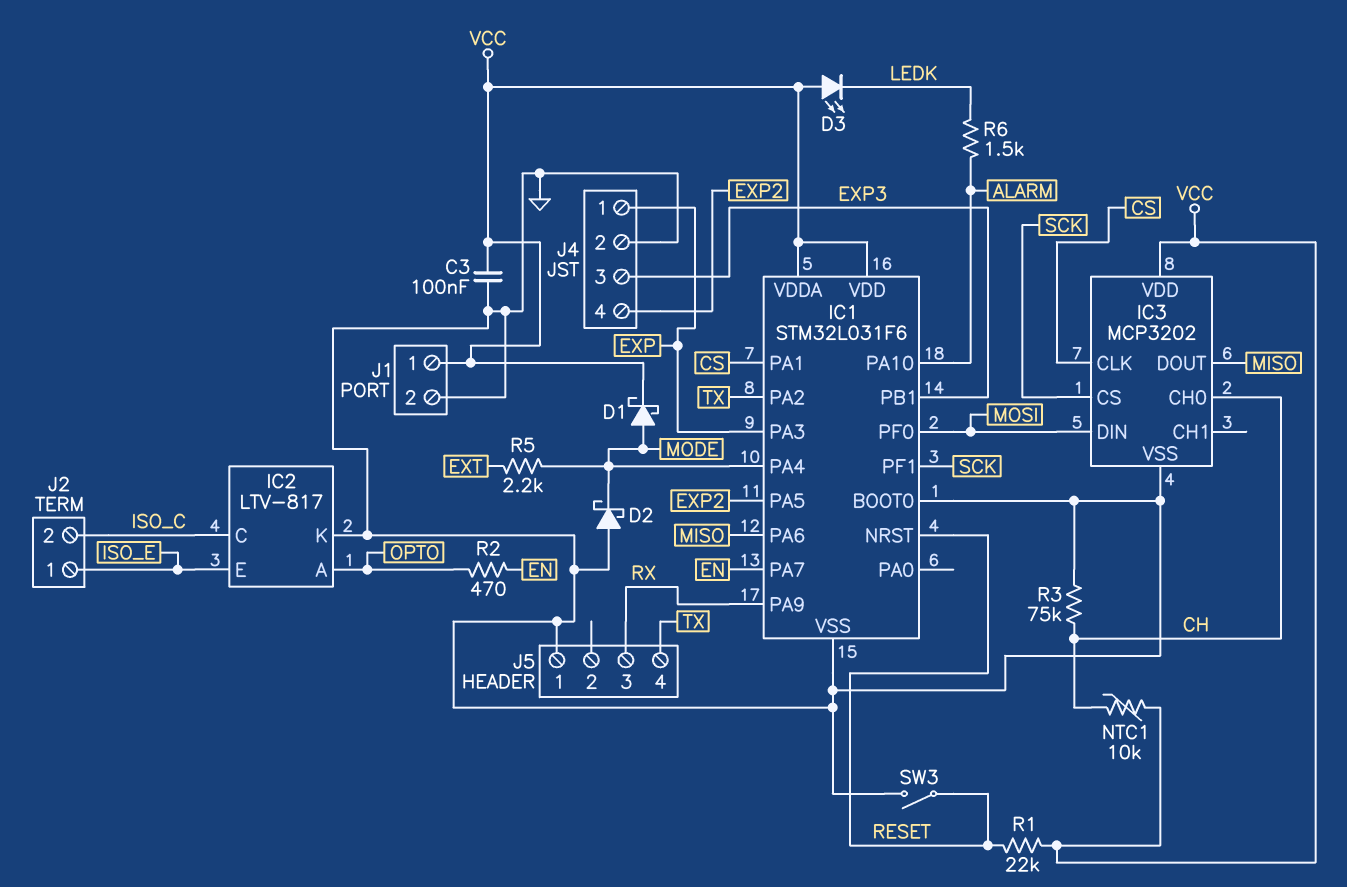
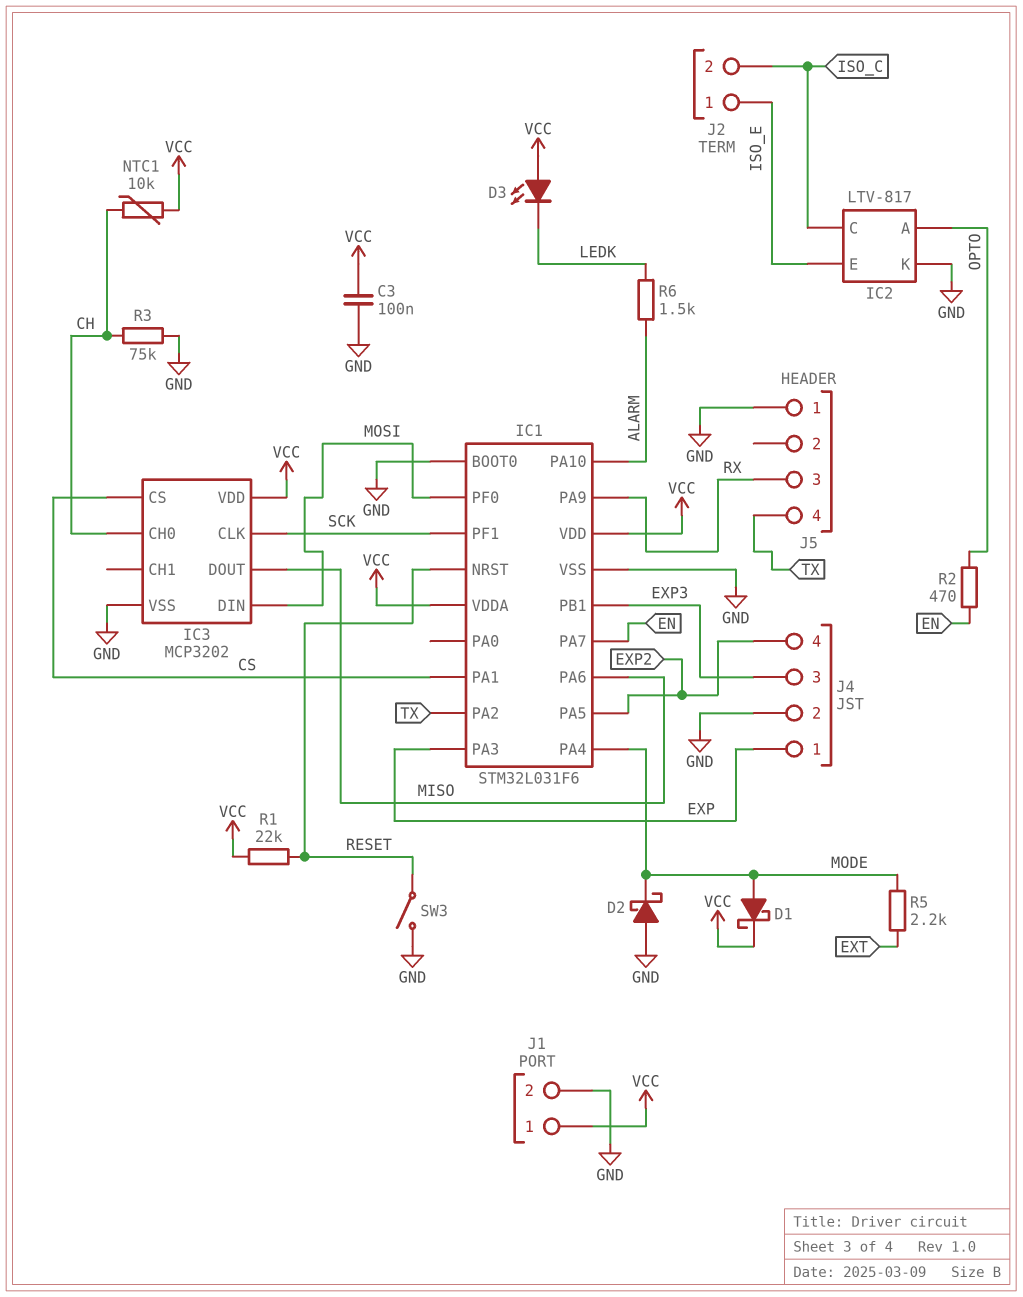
IC3 pin CLK: CS -> SCK
IC3 pin CS: SCK -> CS

